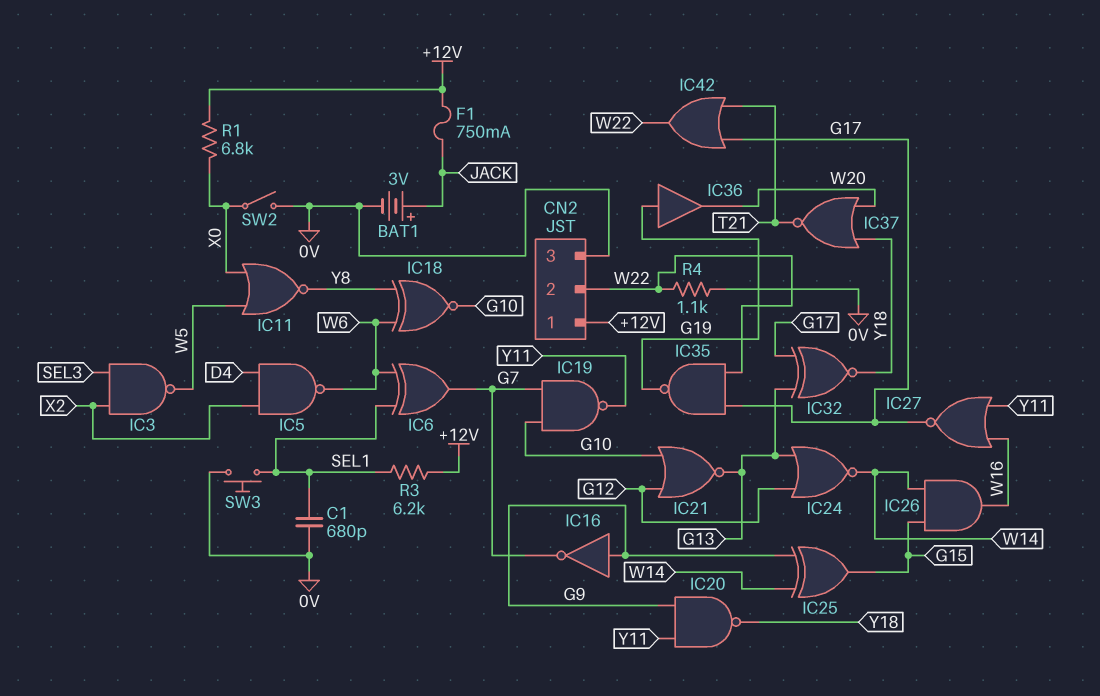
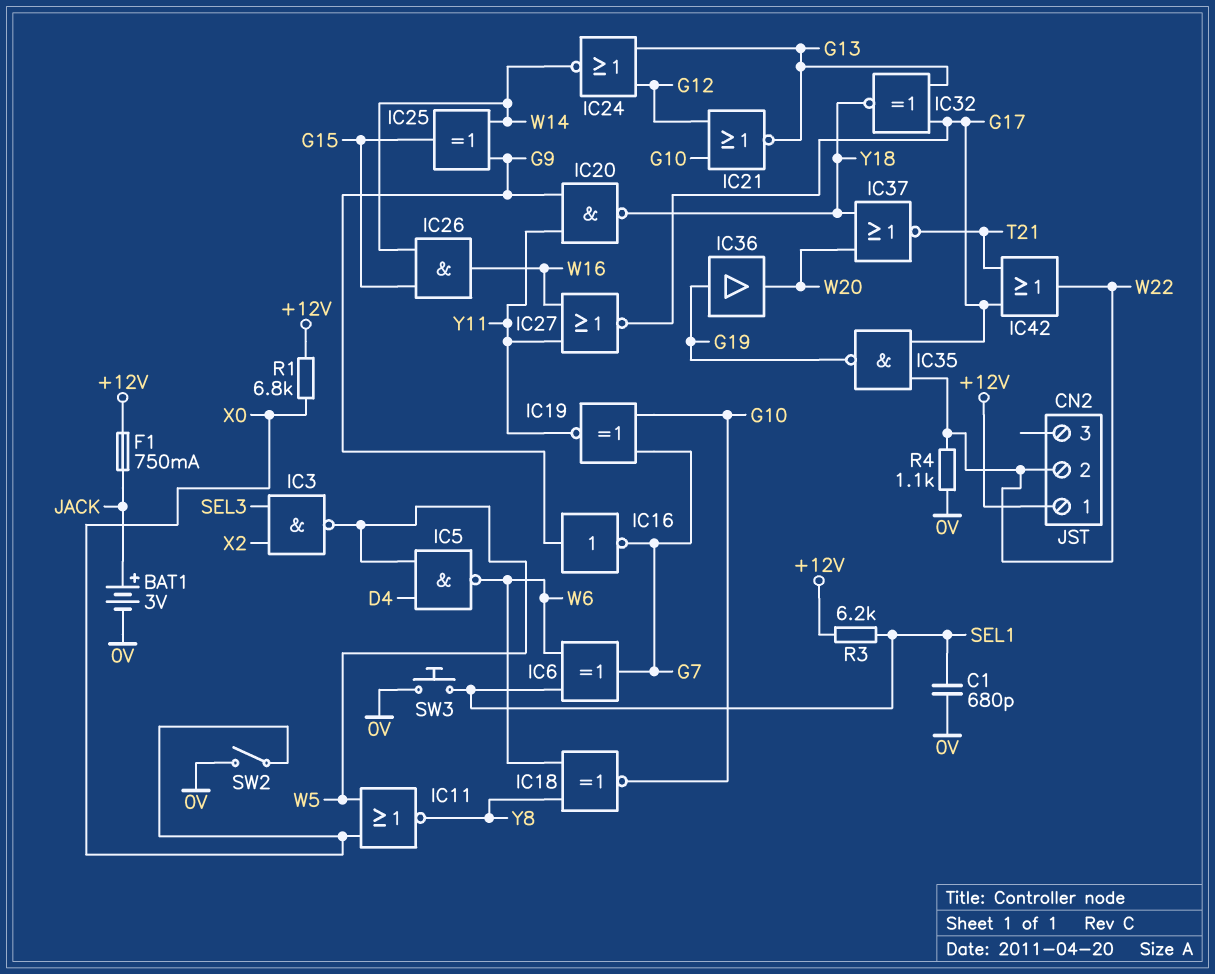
CN2 pin 3: 0V -> none
IC5: NAND (in D4, in X2, out W6) -> NAND (in D4, in W5, out W6)
IC19: NAND (in G7, in G10, out Y11) -> XNOR (in G7, in G10, out Y11)

